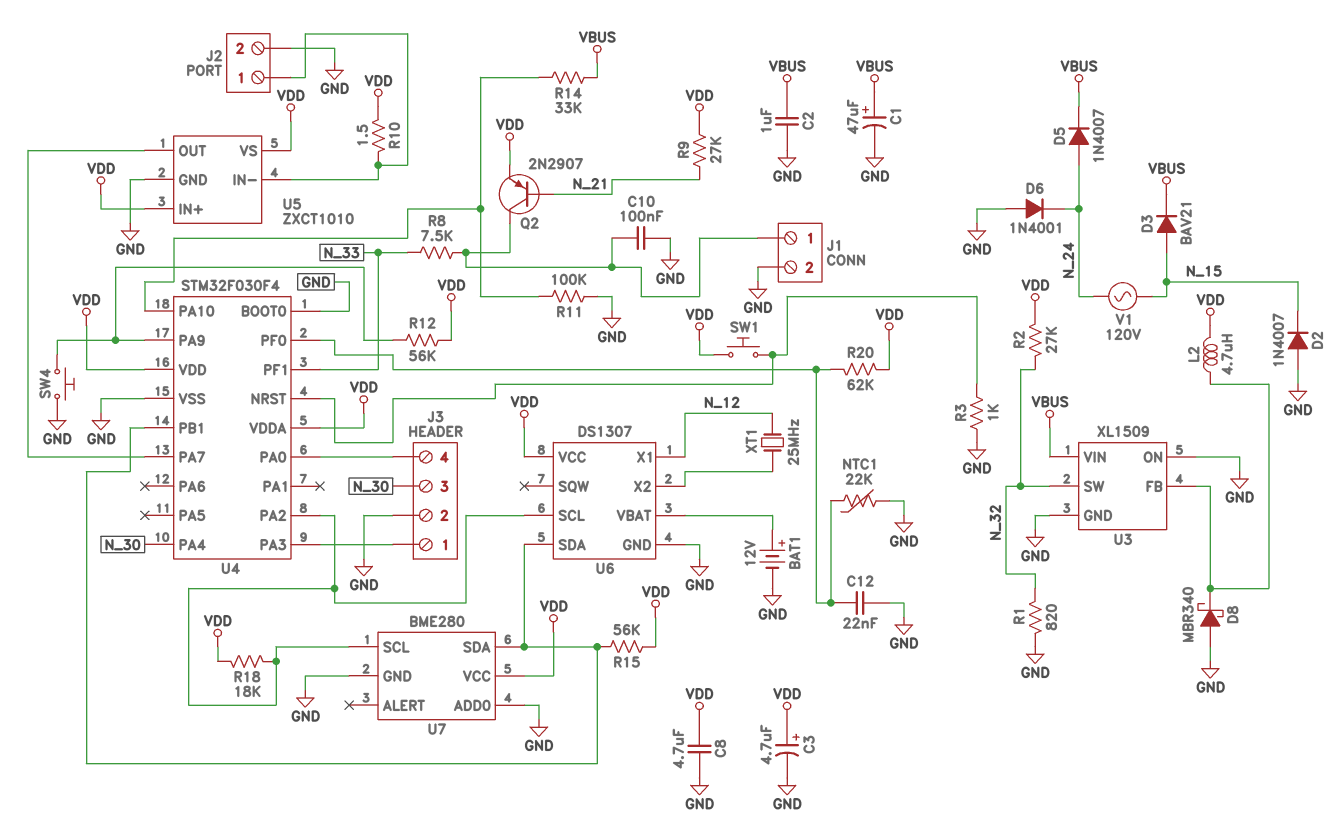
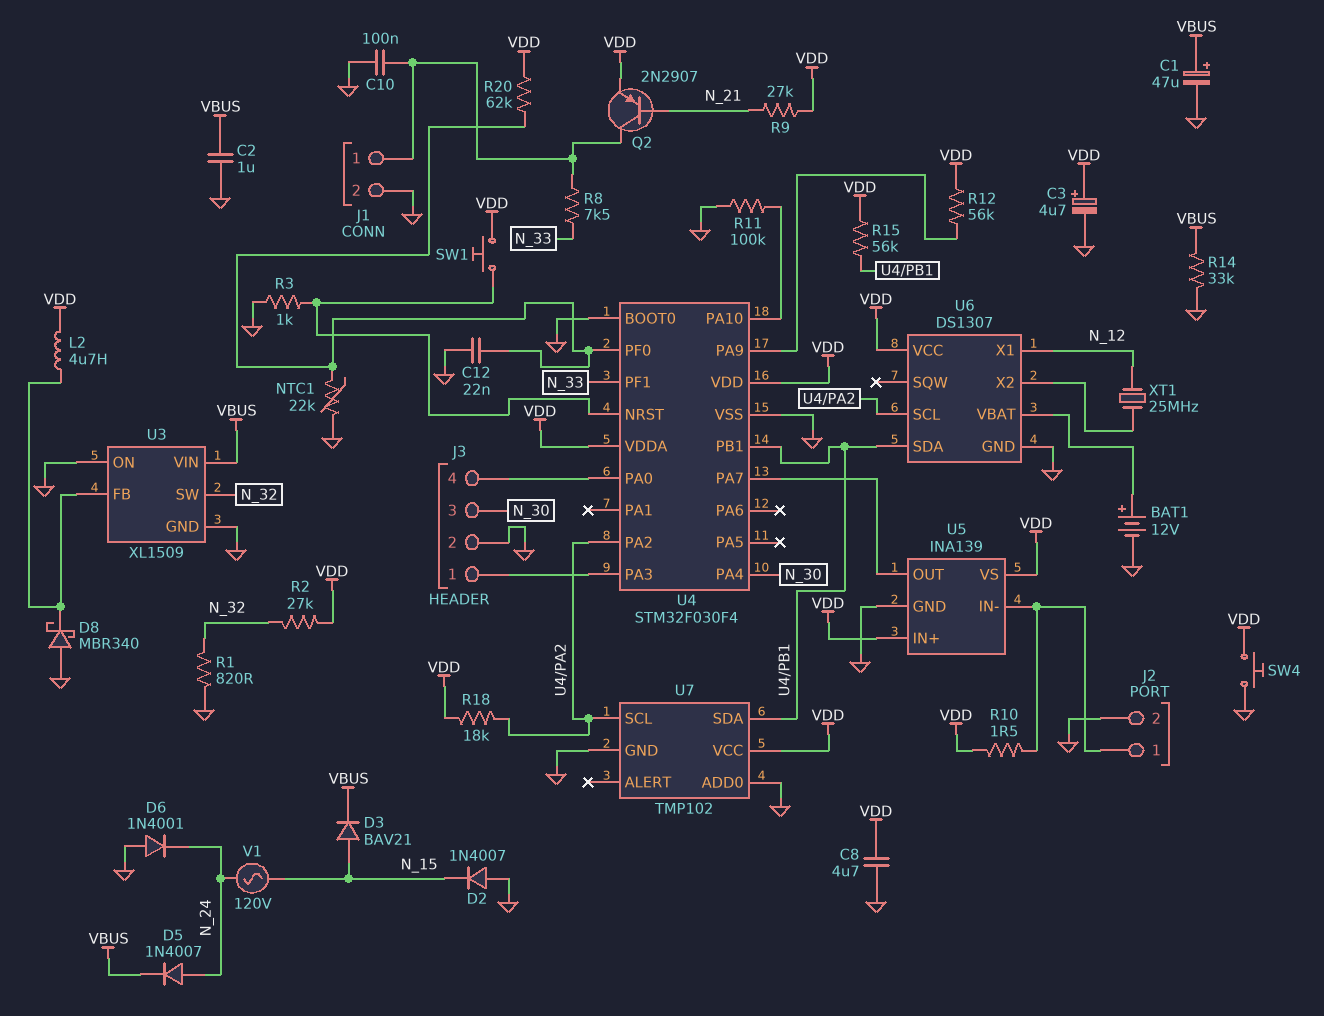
R14: 33k (U4/PA10, VBUS) -> 33k (GND, VBUS)
SW4: button (GND, U4/PA9) -> button (GND, VDD)
U5: ZXCT1010 -> INA139
U7: BME280 -> TMP102

